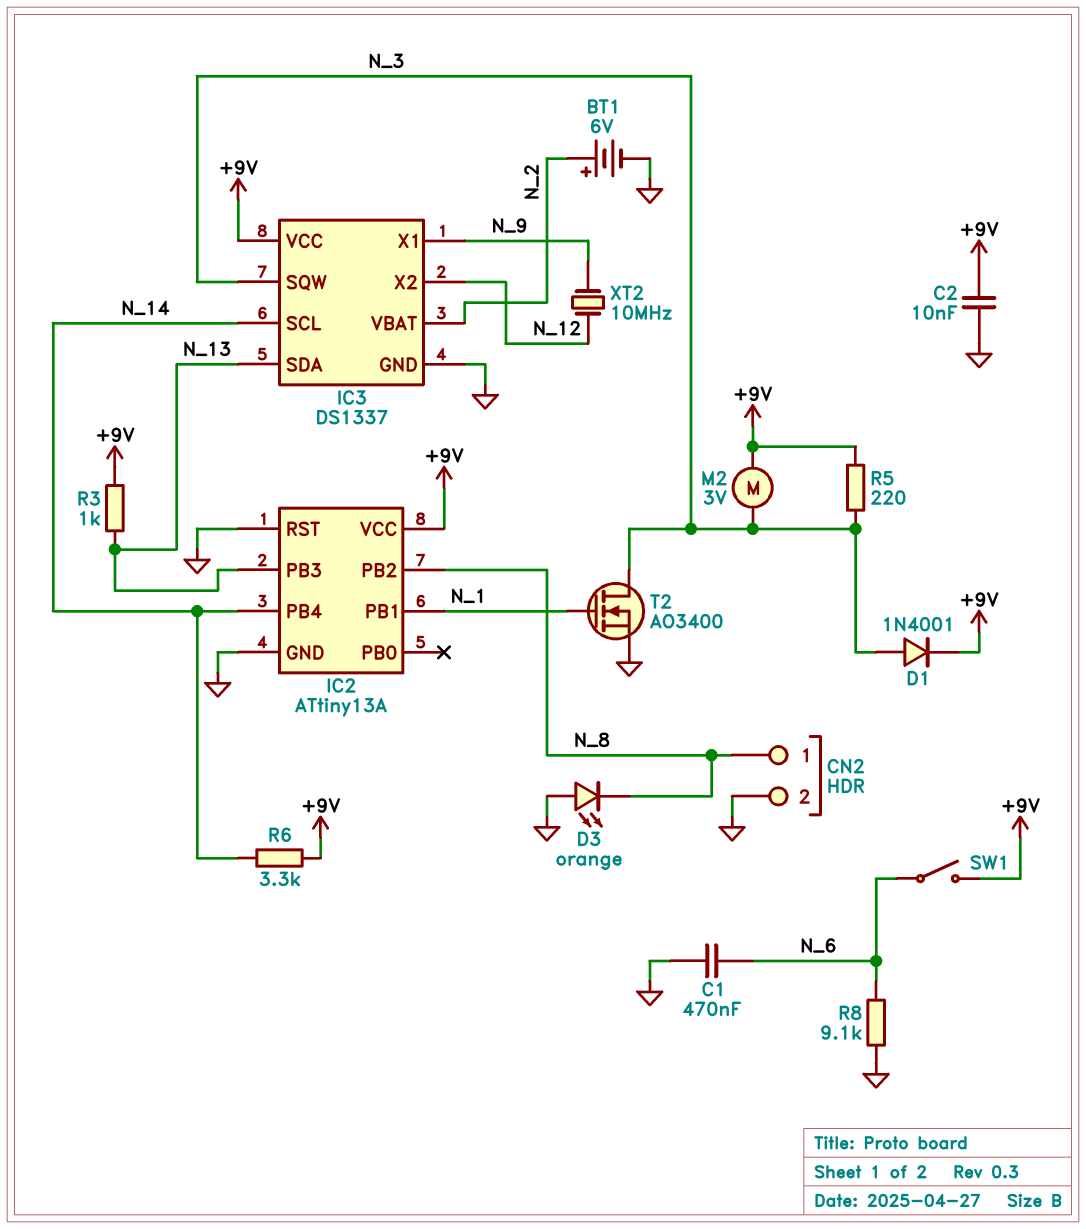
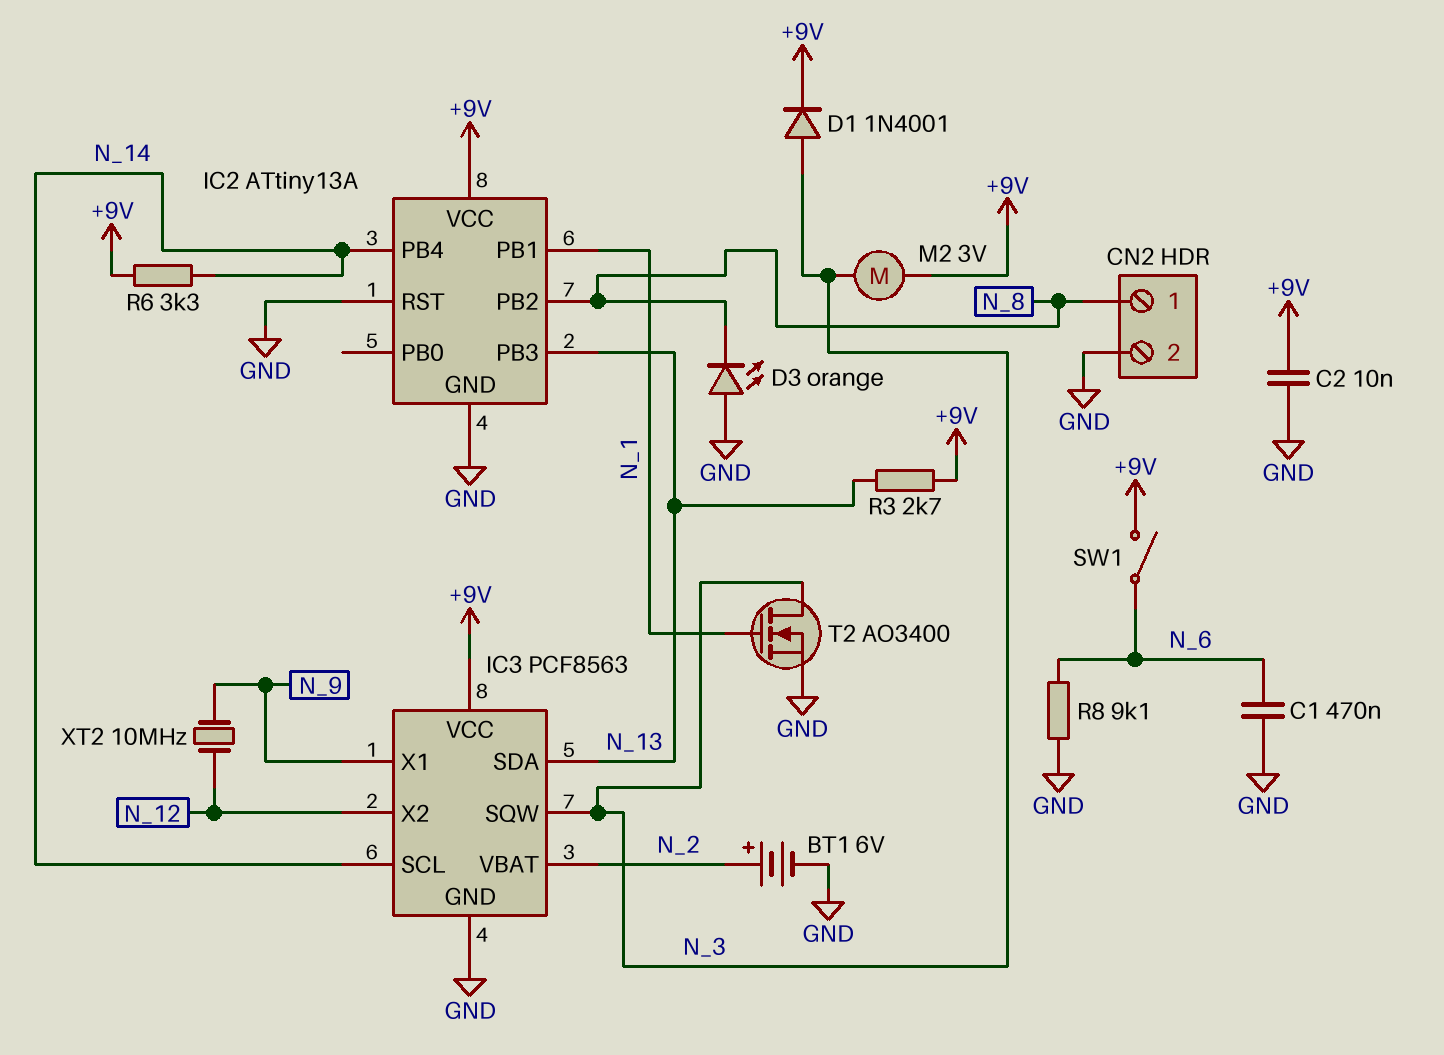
IC3: DS1337 -> PCF8563
R3: 1k (+9V, N_13) -> 2.7k (+9V, N_13)
R5: 220 (+9V, N_3) -> none

